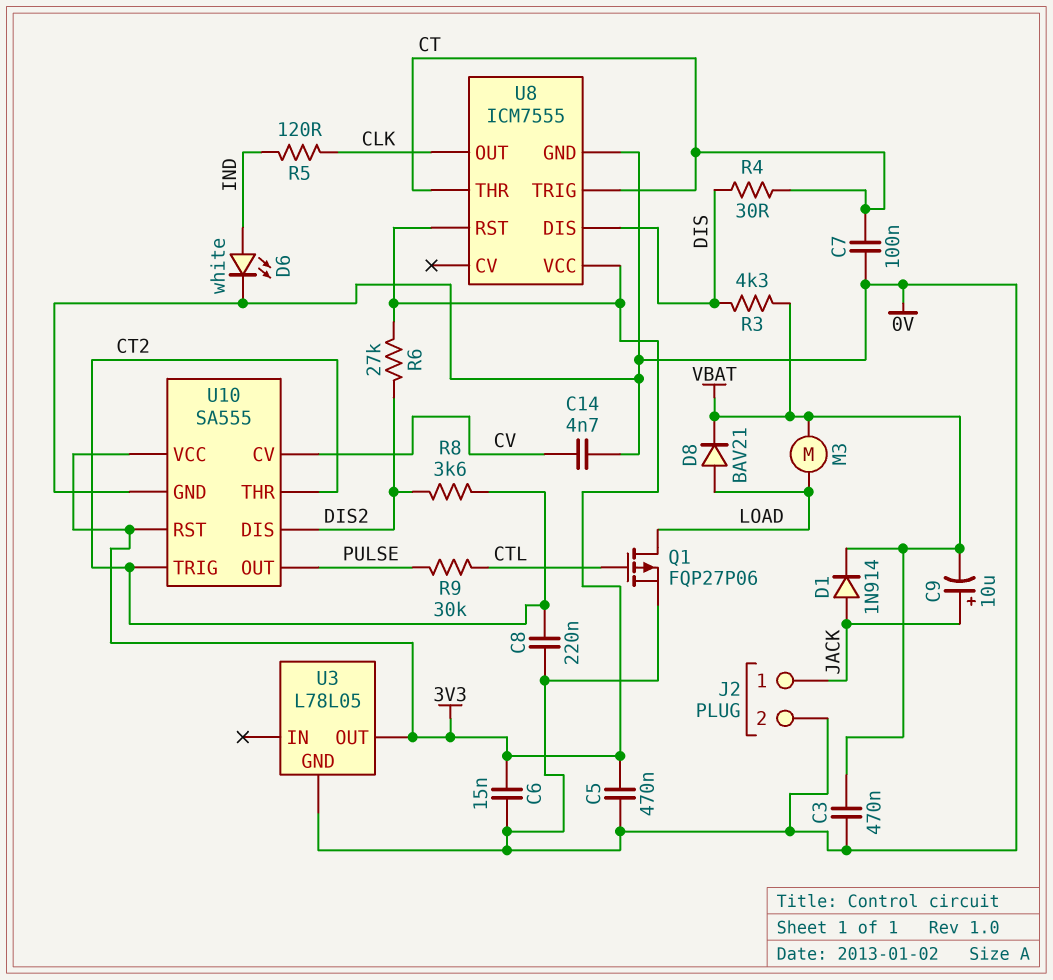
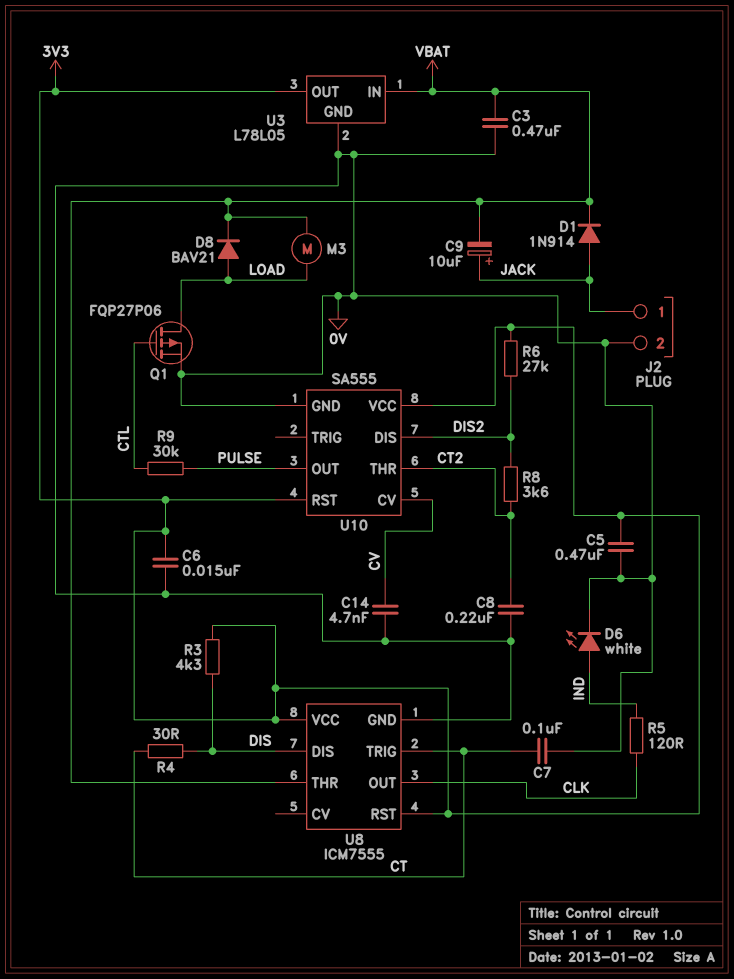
R3: 4.3k (DIS, VBAT) -> 4.3k (3V3, DIS)
U3 pin IN: none -> VBAT
U8 pin THR: CT -> VBAT
U10 pin TRIG: CT2 -> none

